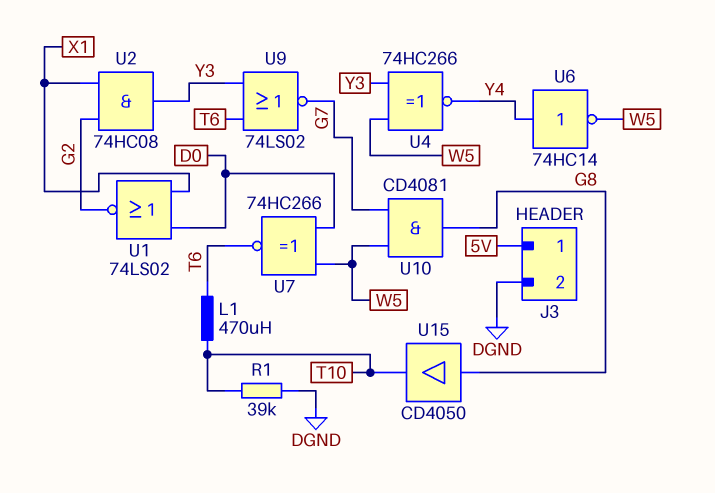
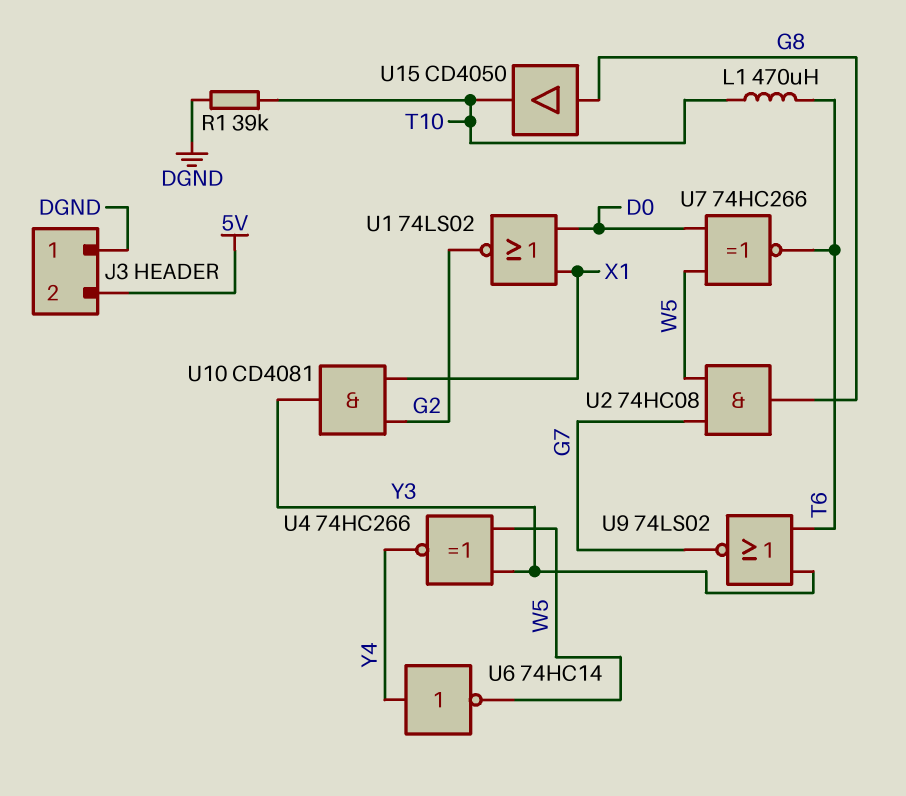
J3 pin 1: 5V -> DGND
J3 pin 2: DGND -> 5V
U2: AND 74HC08 (in G2, in X1, out Y3) -> AND 74HC08 (in G7, in W5, out G8)
U10: AND CD4081 (in G7, in W5, out G8) -> AND CD4081 (in G2, in X1, out Y3)

